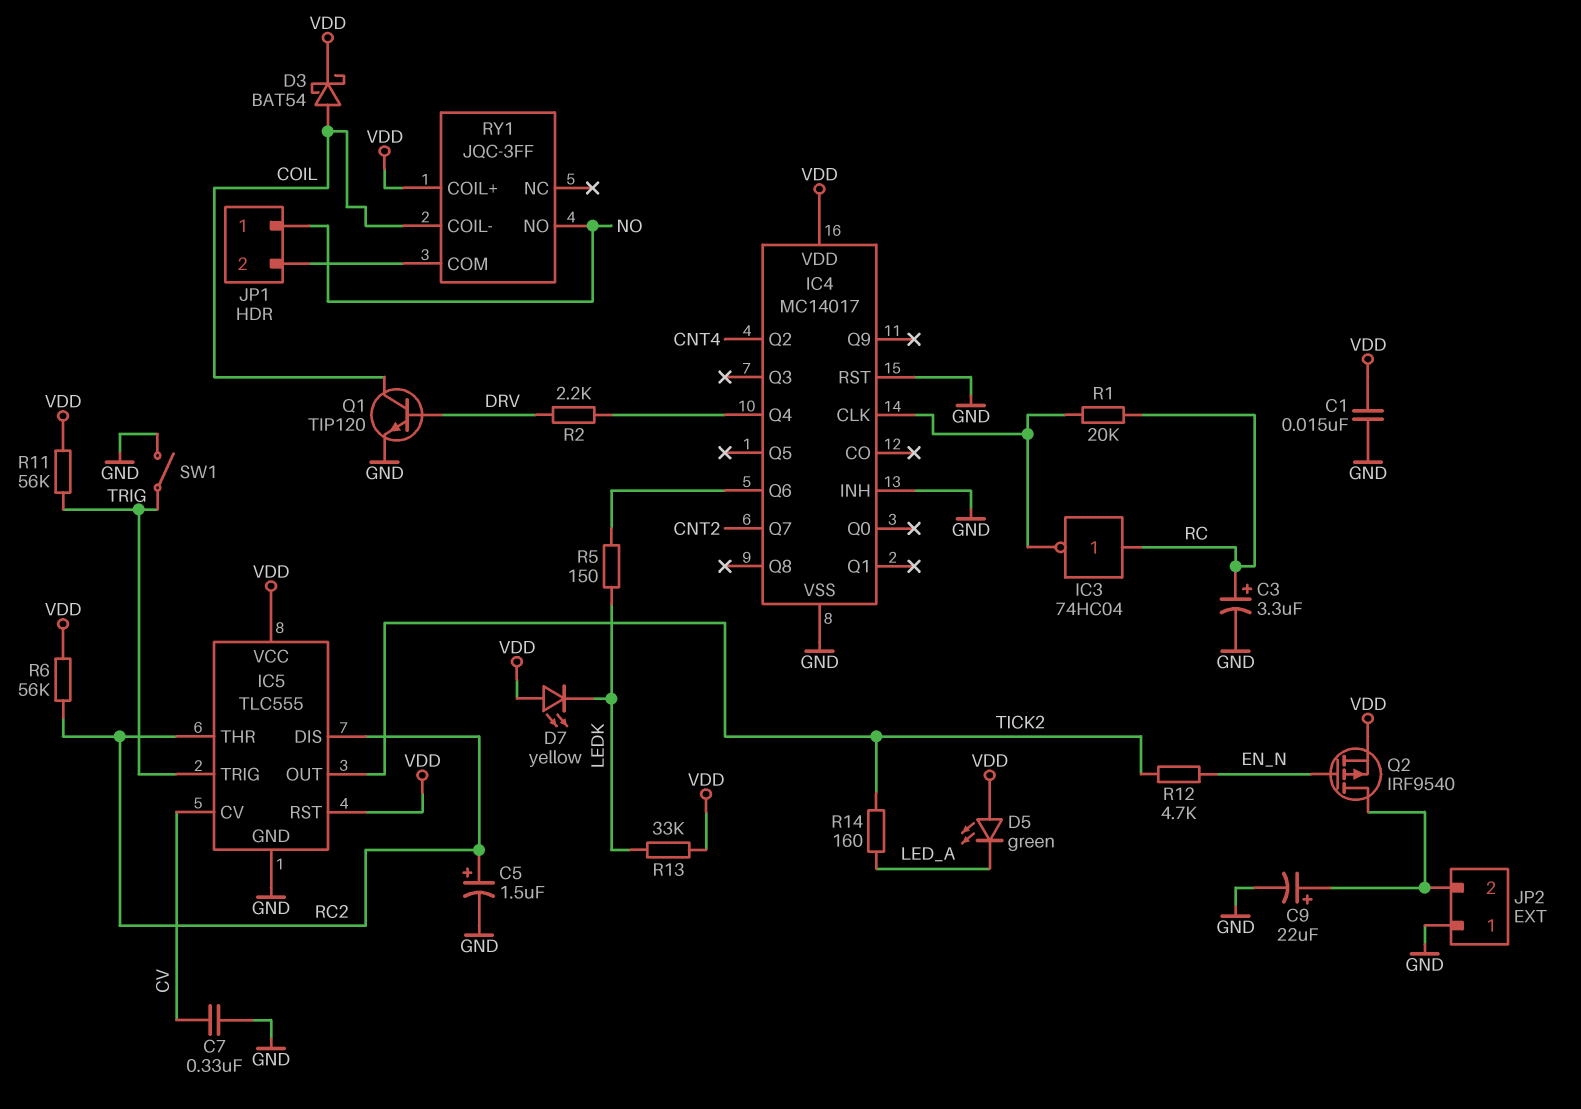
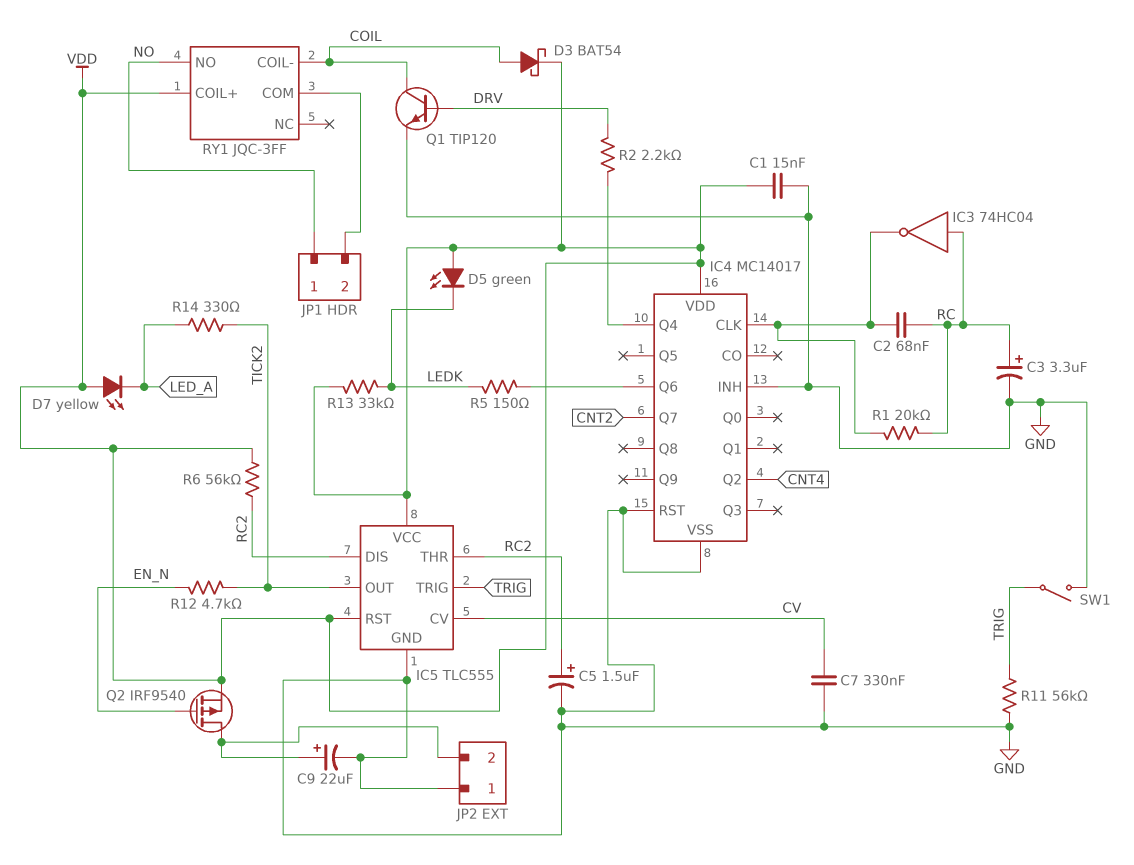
C2: none -> 68nF (IC4/CLK, RC)
D5: LED green (A VDD, K LED_A) -> LED green (A VDD, K LEDK)
D7: LED yellow (A VDD, K LEDK) -> LED yellow (A VDD, K LED_A)
R11: 56k (TRIG, VDD) -> 56k (GND, TRIG)
R14: 160 (LED_A, TICK2) -> 330 (LED_A, TICK2)

